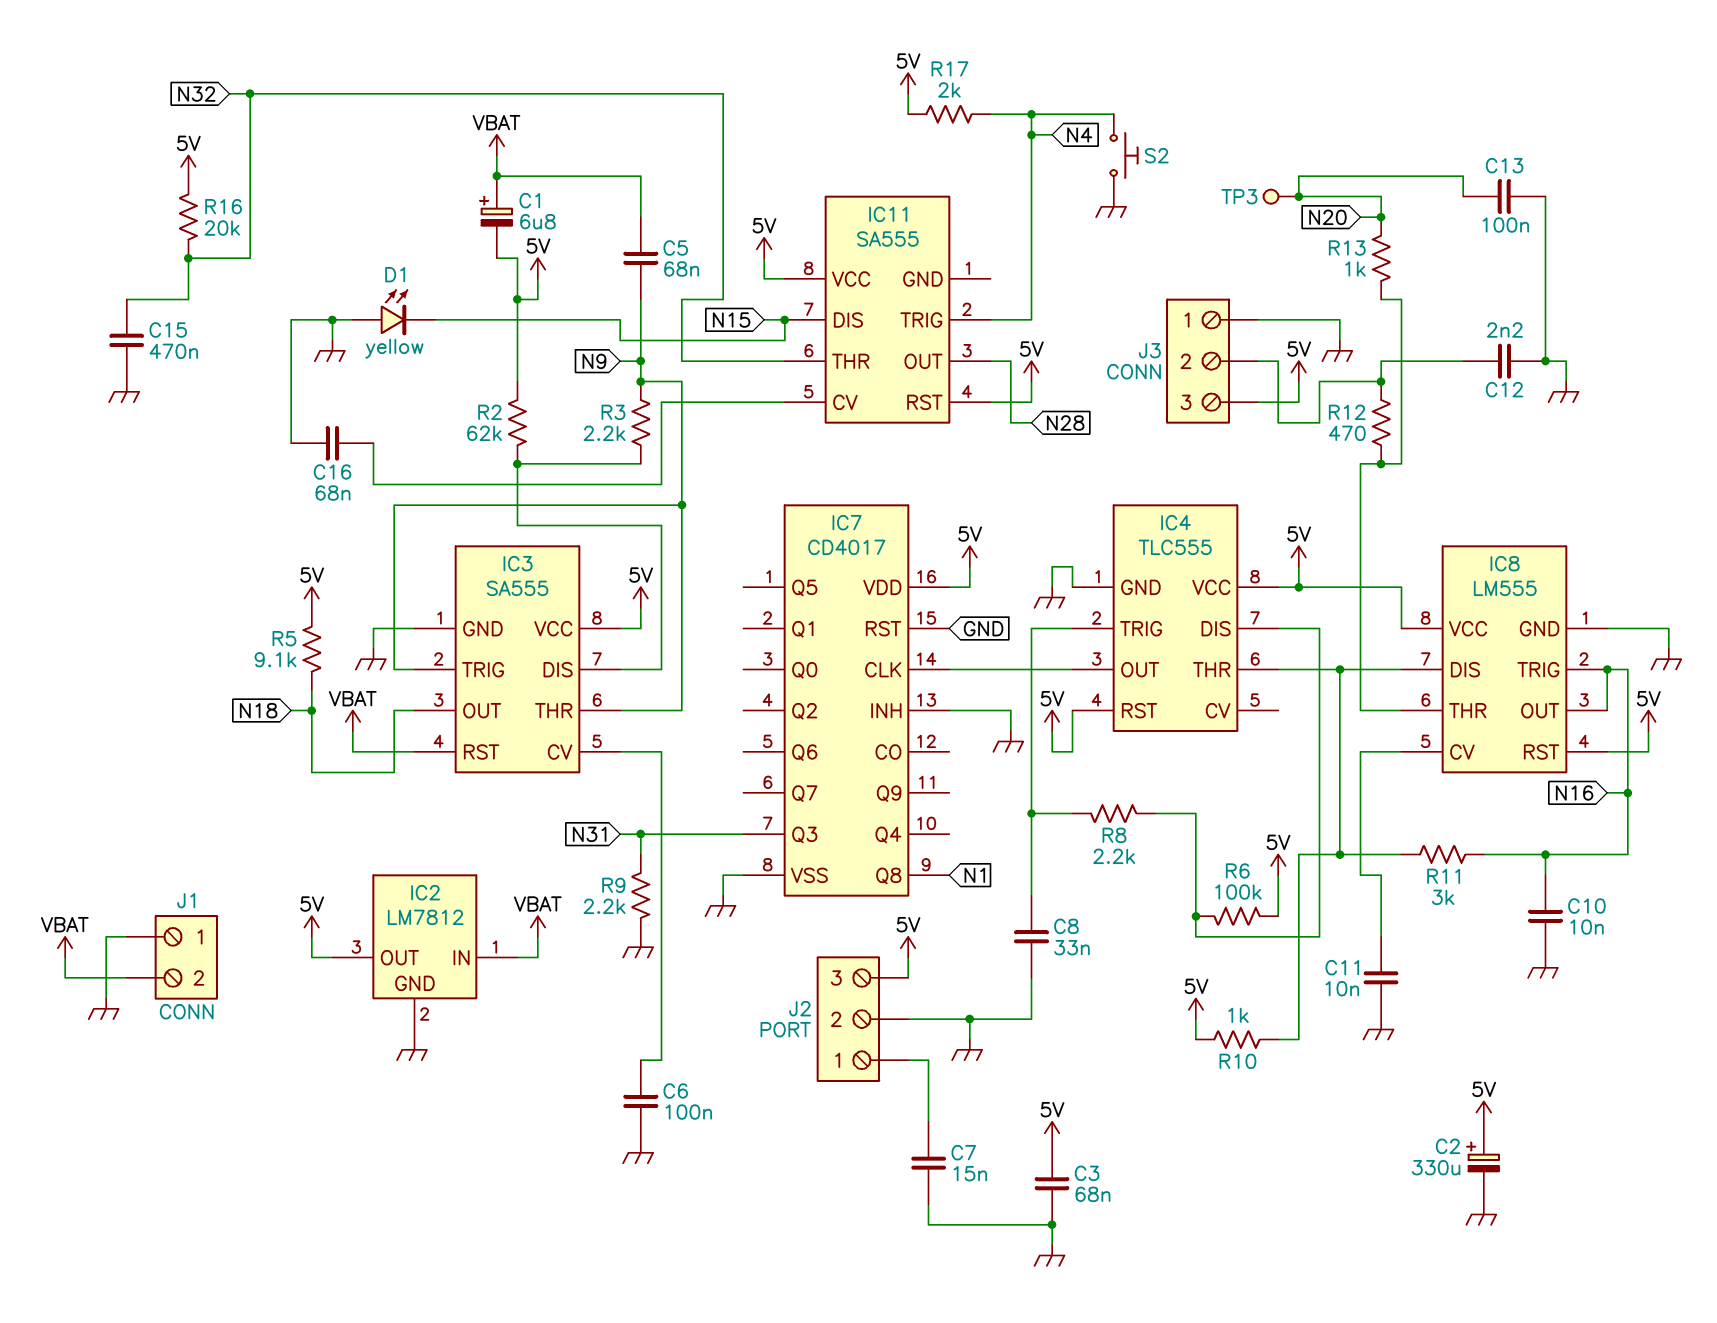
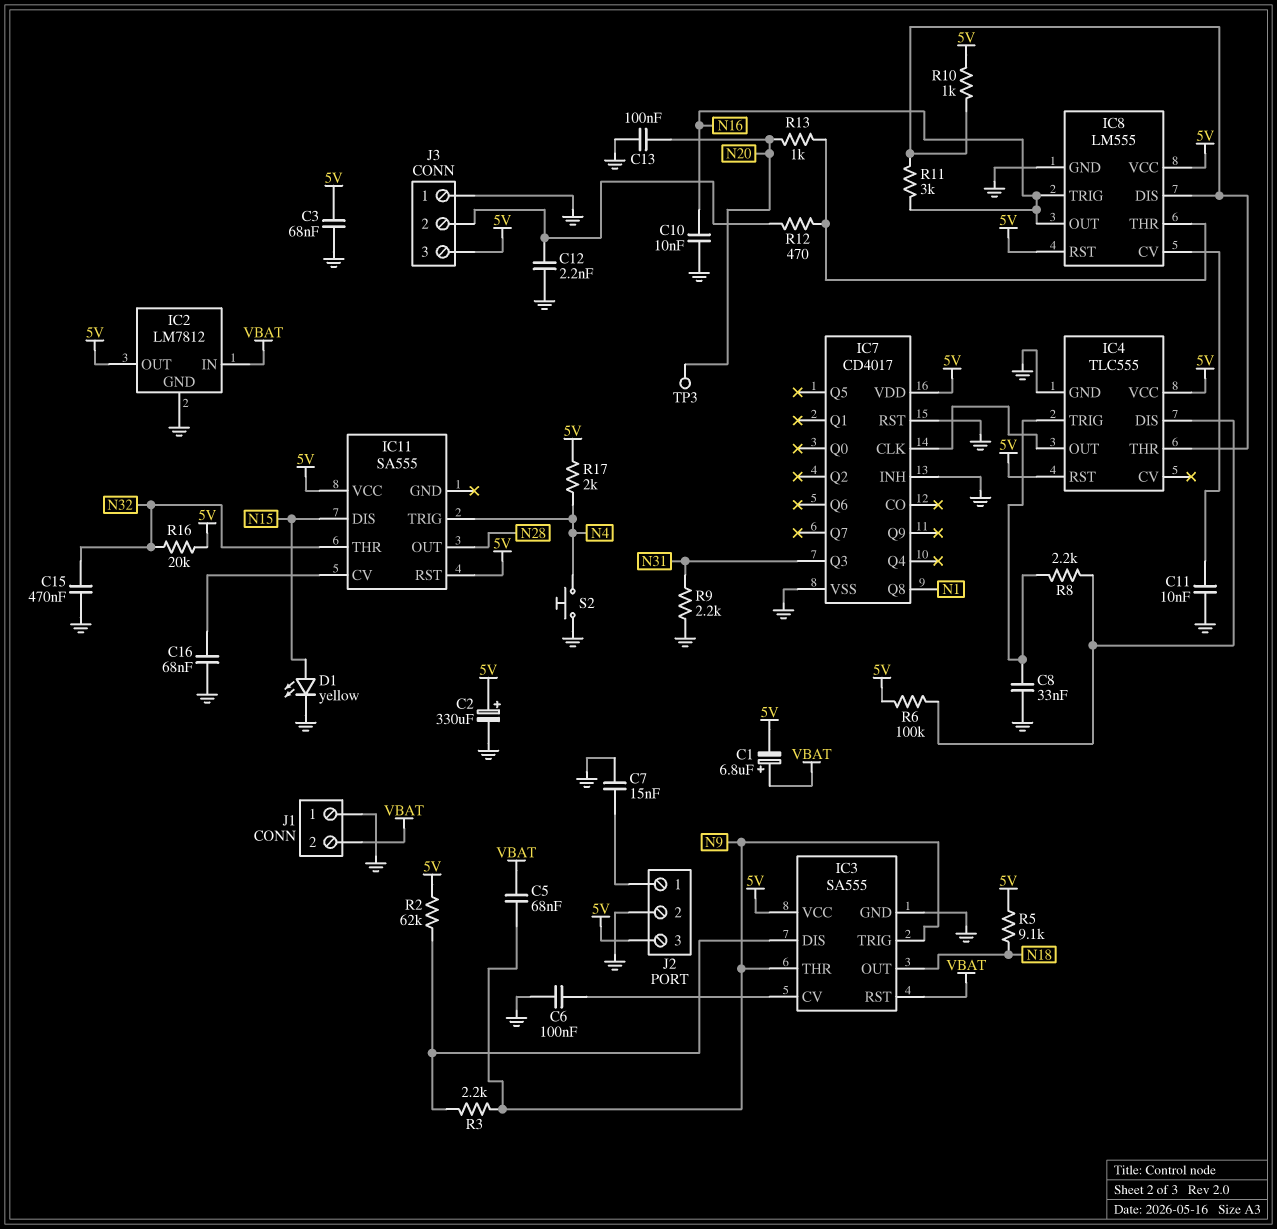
D1: LED yellow (A GND, K N15) -> LED yellow (A N15, K GND)

